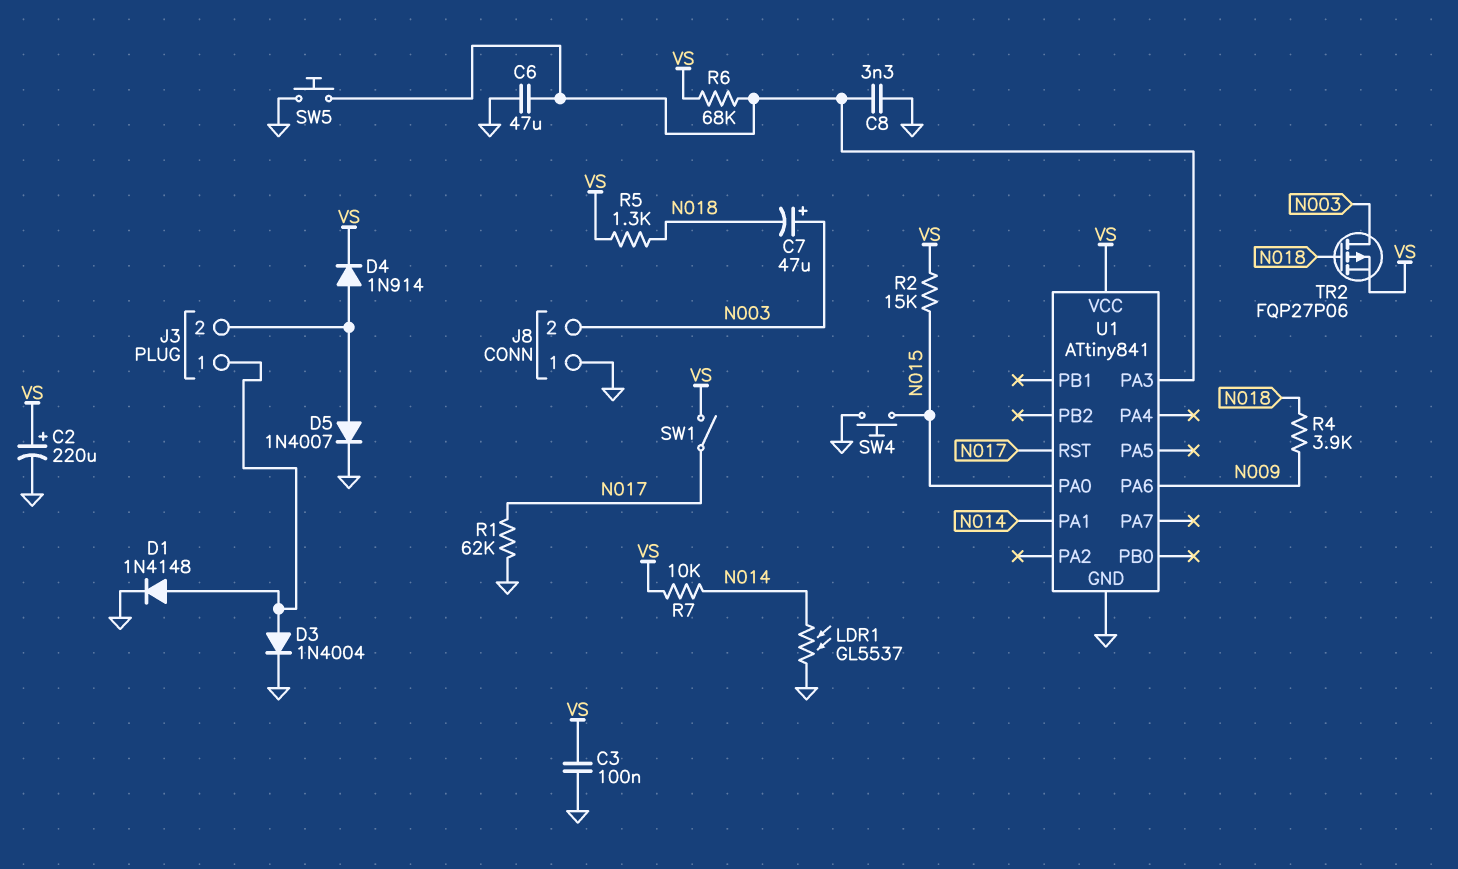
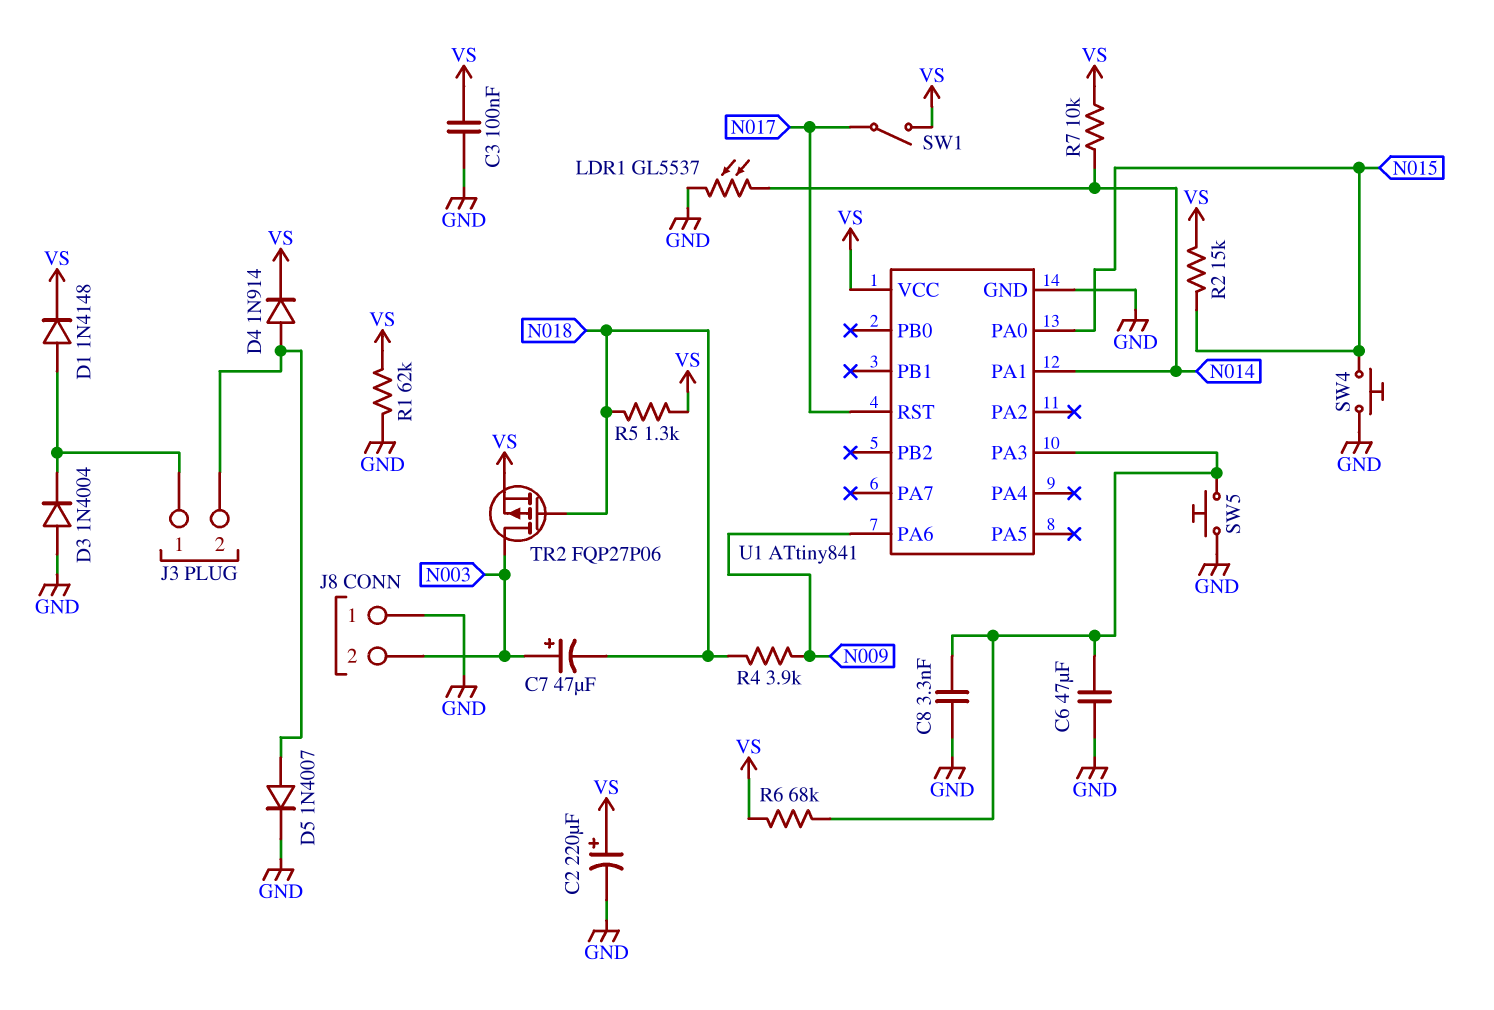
D1: diode 1N4148 (A J3/1, K GND) -> diode 1N4148 (A J3/1, K VS)
D3: diode 1N4004 (A J3/1, K GND) -> diode 1N4004 (A GND, K J3/1)
R1: 62k (GND, N017) -> 62k (GND, VS)

